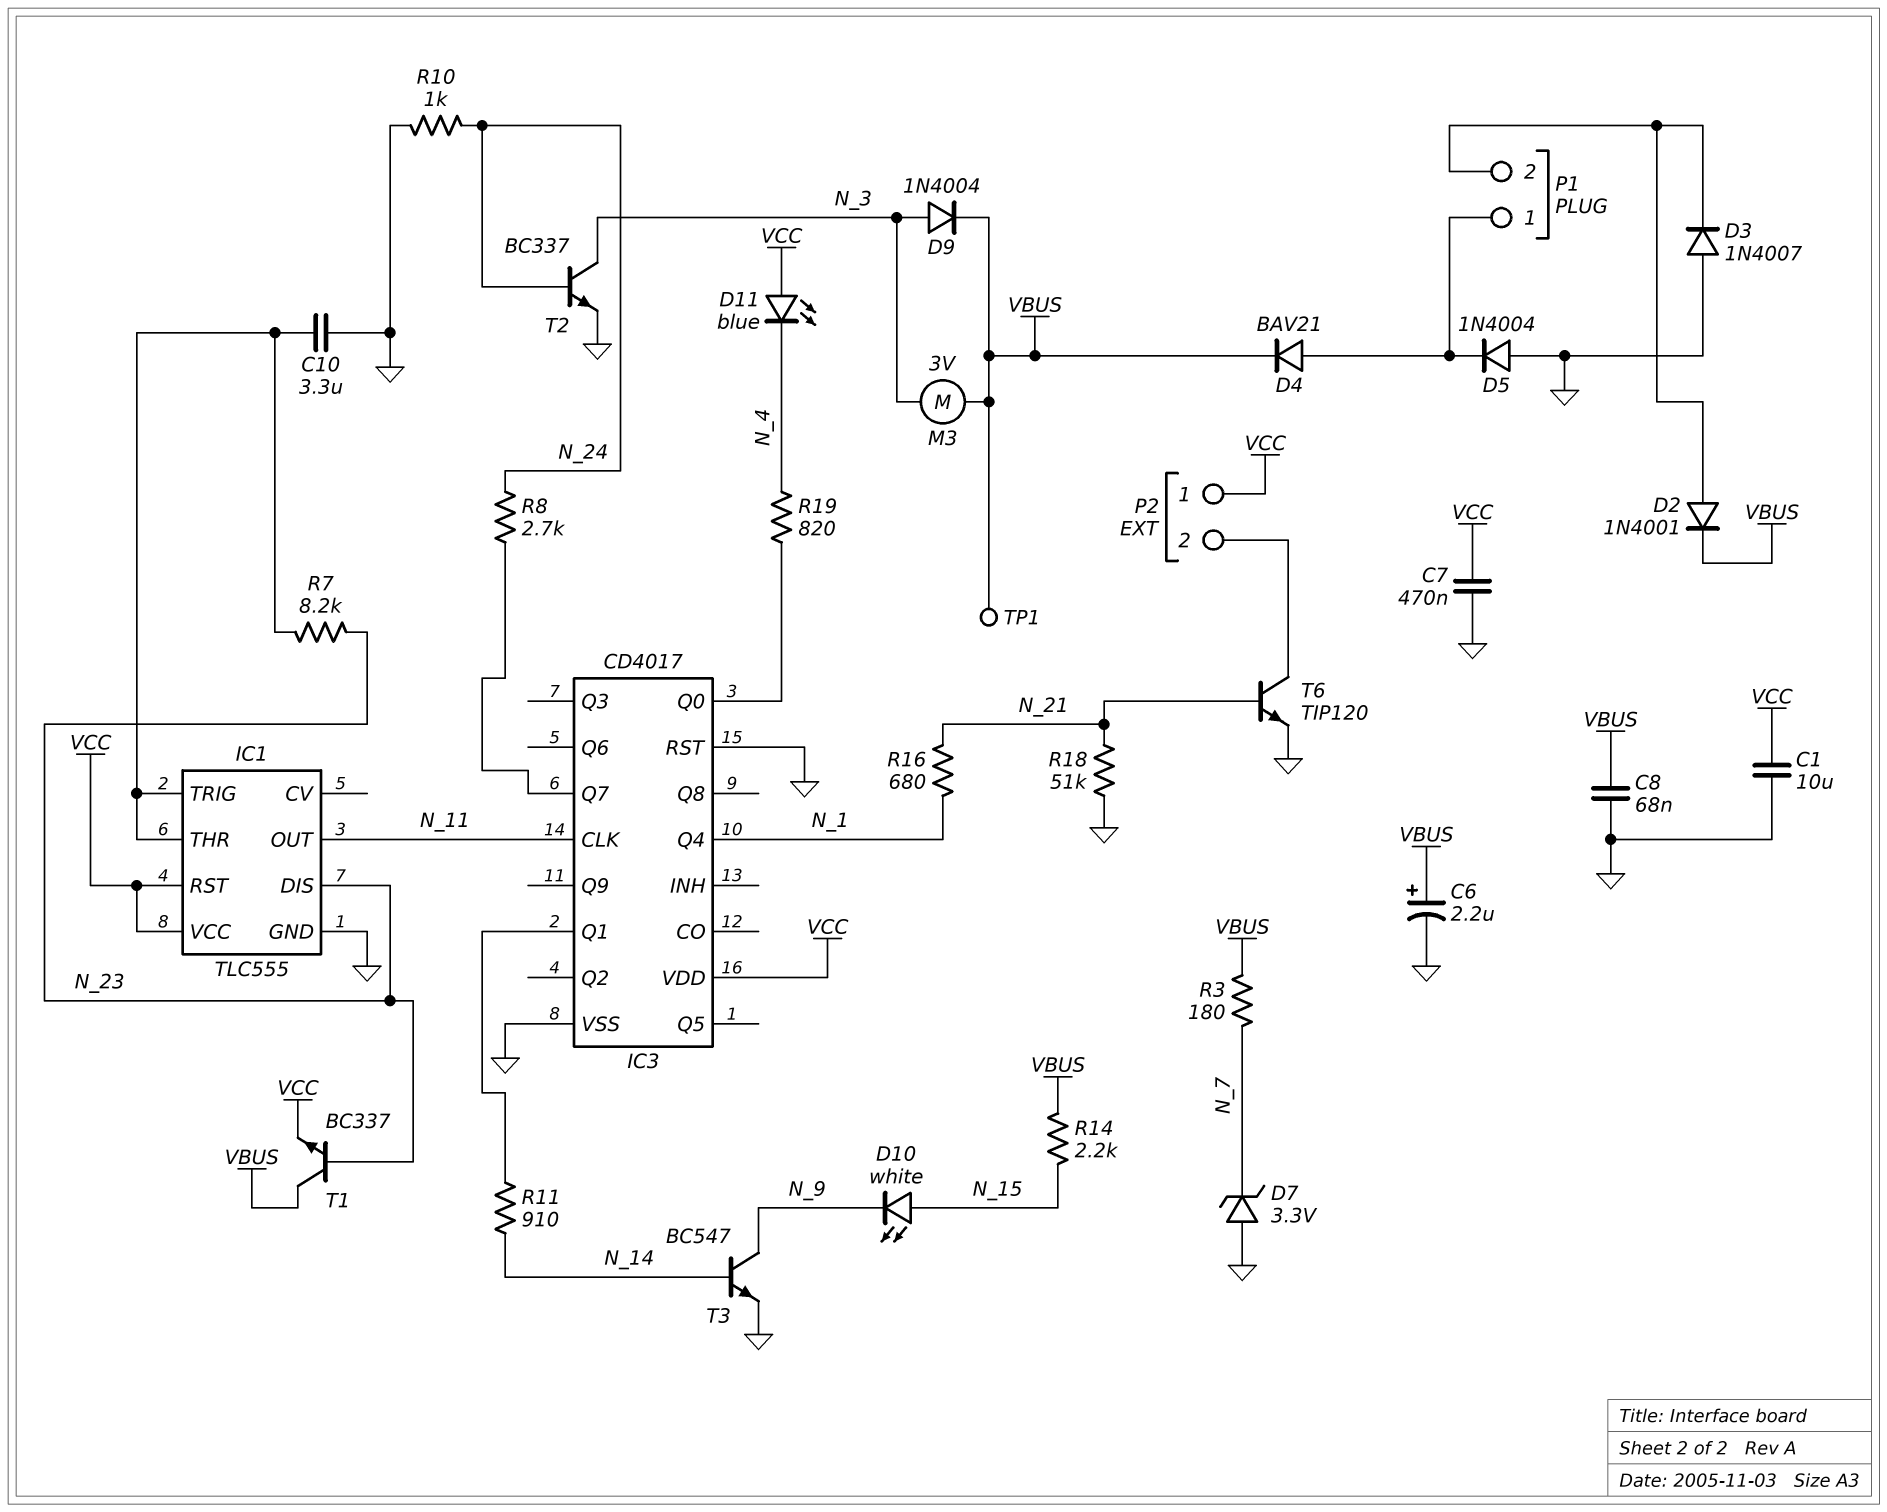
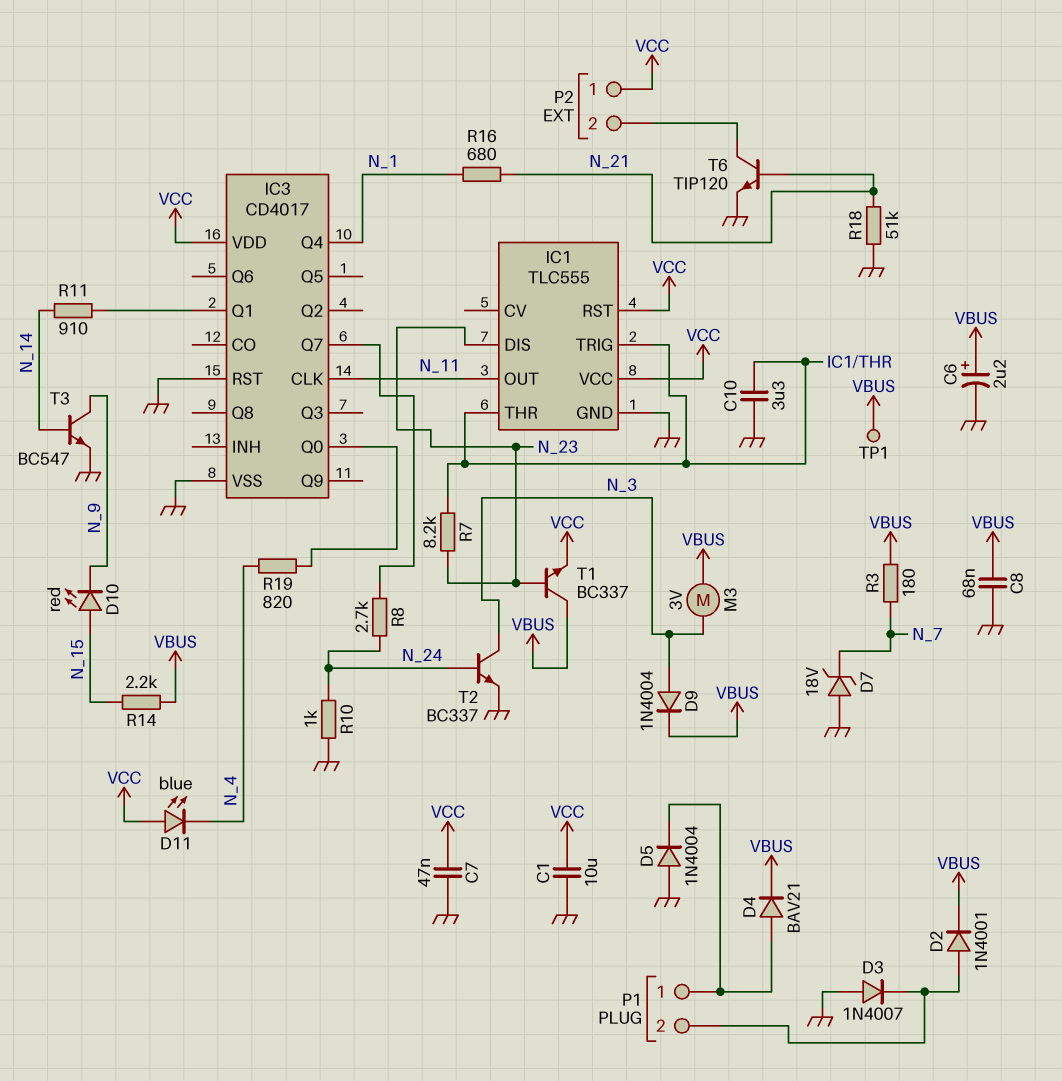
C7: 470nF (GND, VCC) -> 47nF (GND, VCC)
D7: zener 3.3V (A GND, K N_7) -> zener 18V (A GND, K N_7)
D10: LED white (A N_15, K N_9) -> LED red (A N_15, K N_9)

